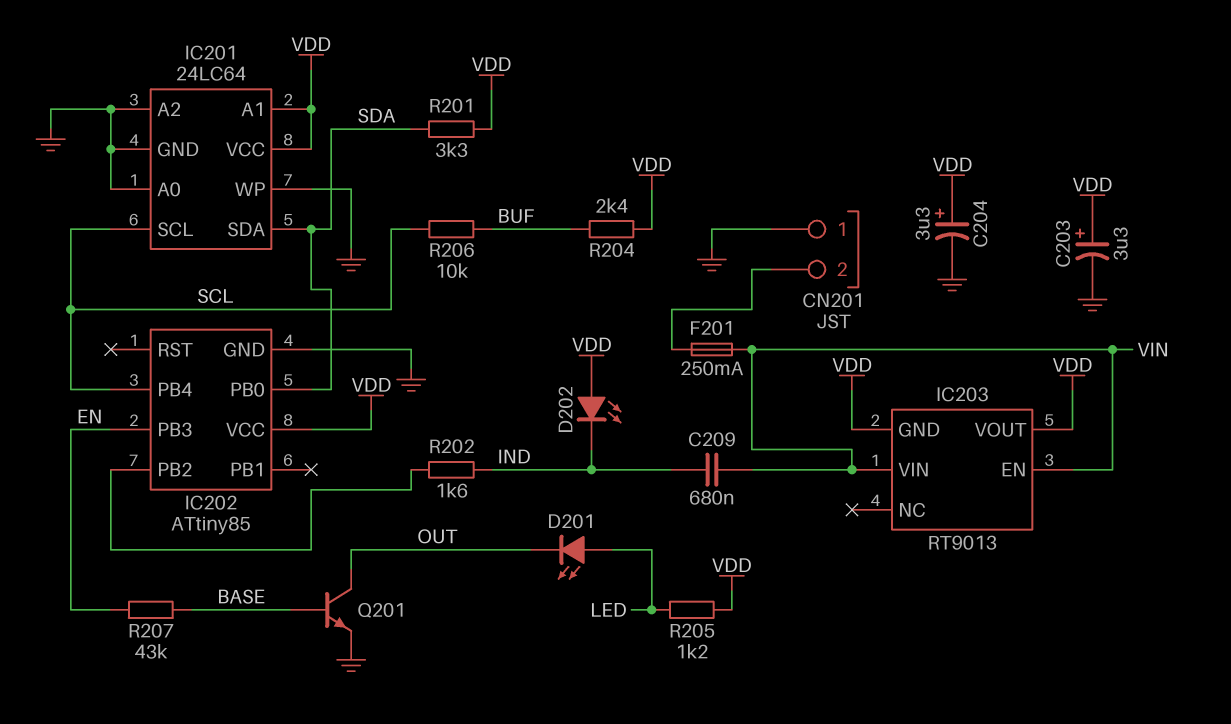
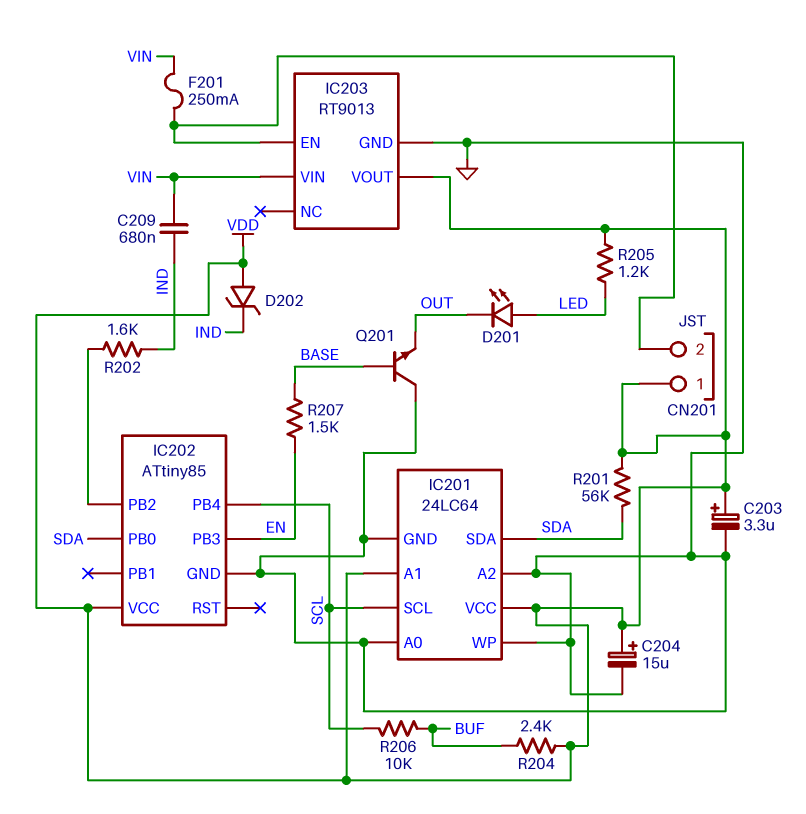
C204: 3.3uF (plus VDD, minus GND) -> 15uF (plus VDD, minus GND)
CN201 pin 1: GND -> VDD
D202: LED (A VDD, K IND) -> zener (A VDD, K IND)
IC203 pin EN: VIN -> CN201/2
IC203 pin GND: VDD -> GND
Q201: NPN (B BASE, C OUT, E GND) -> NPN (B BASE, C GND, E OUT)
R201: 3.3k (SDA, VDD) -> 56k (SDA, VDD)
R207: 43k (BASE, EN) -> 1.5k (BASE, EN)

